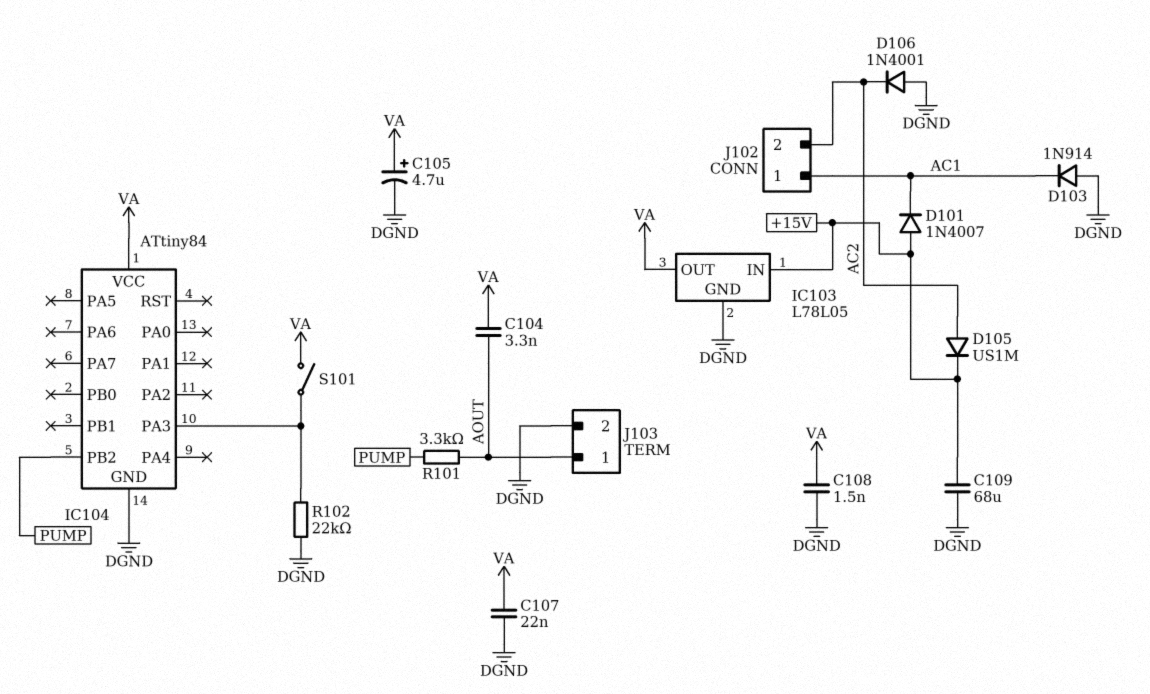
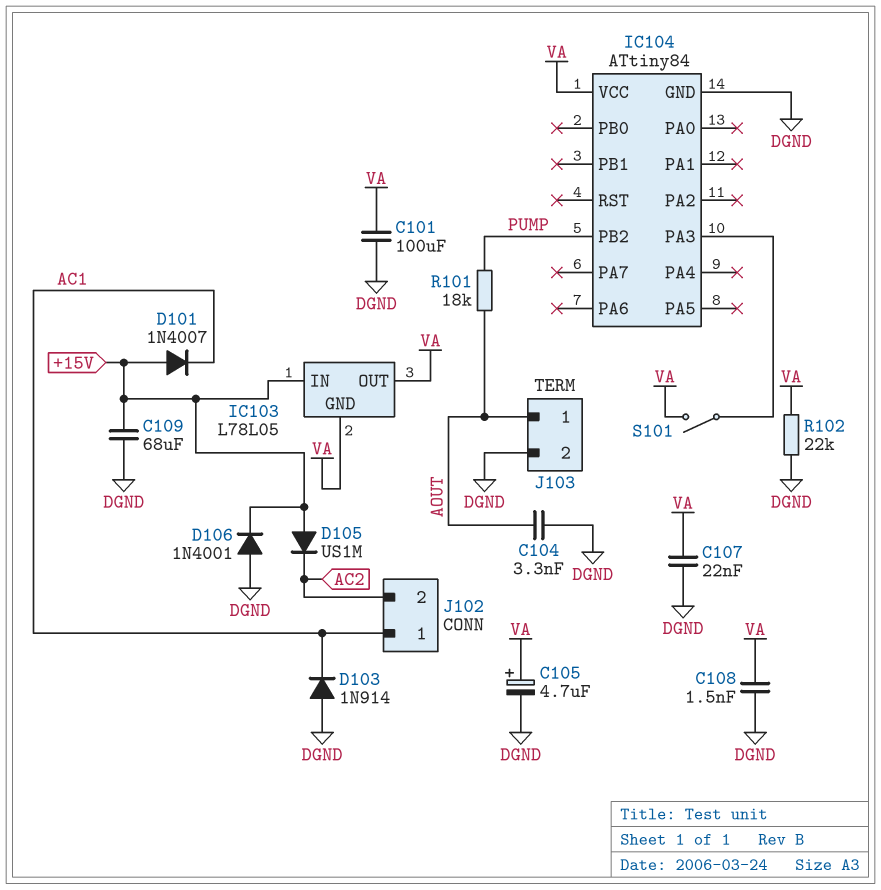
C101: none -> 100uF (DGND, VA)
C104: 3.3nF (AOUT, VA) -> 3.3nF (AOUT, DGND)
D105: diode US1M (A AC2, K +15V) -> diode US1M (A +15V, K AC2)
D106: diode 1N4001 (A DGND, K AC2) -> diode 1N4001 (A DGND, K +15V)
IC103 pin GND: DGND -> VA
R101: 3.3k (AOUT, PUMP) -> 18k (AOUT, PUMP)
R102: 22k (DGND, IC104/PA3) -> 22k (DGND, VA)

